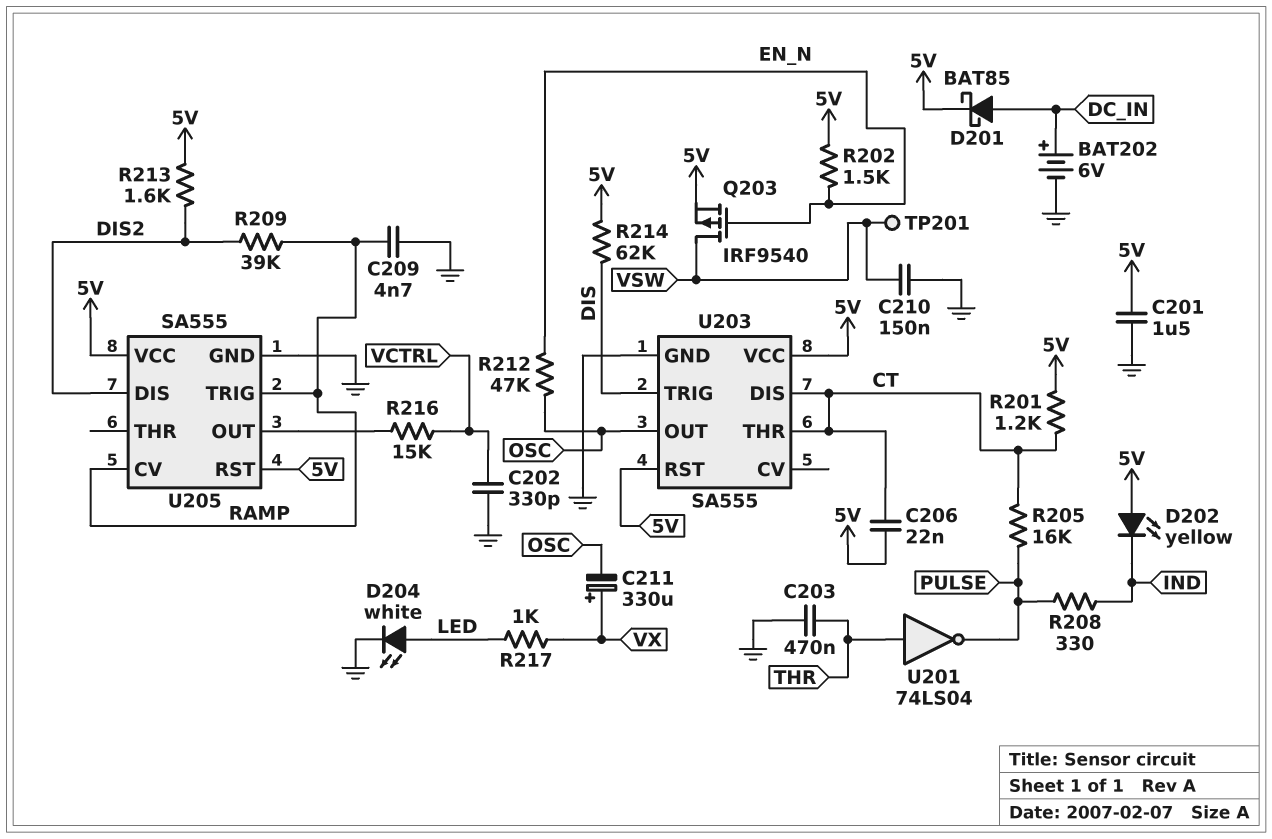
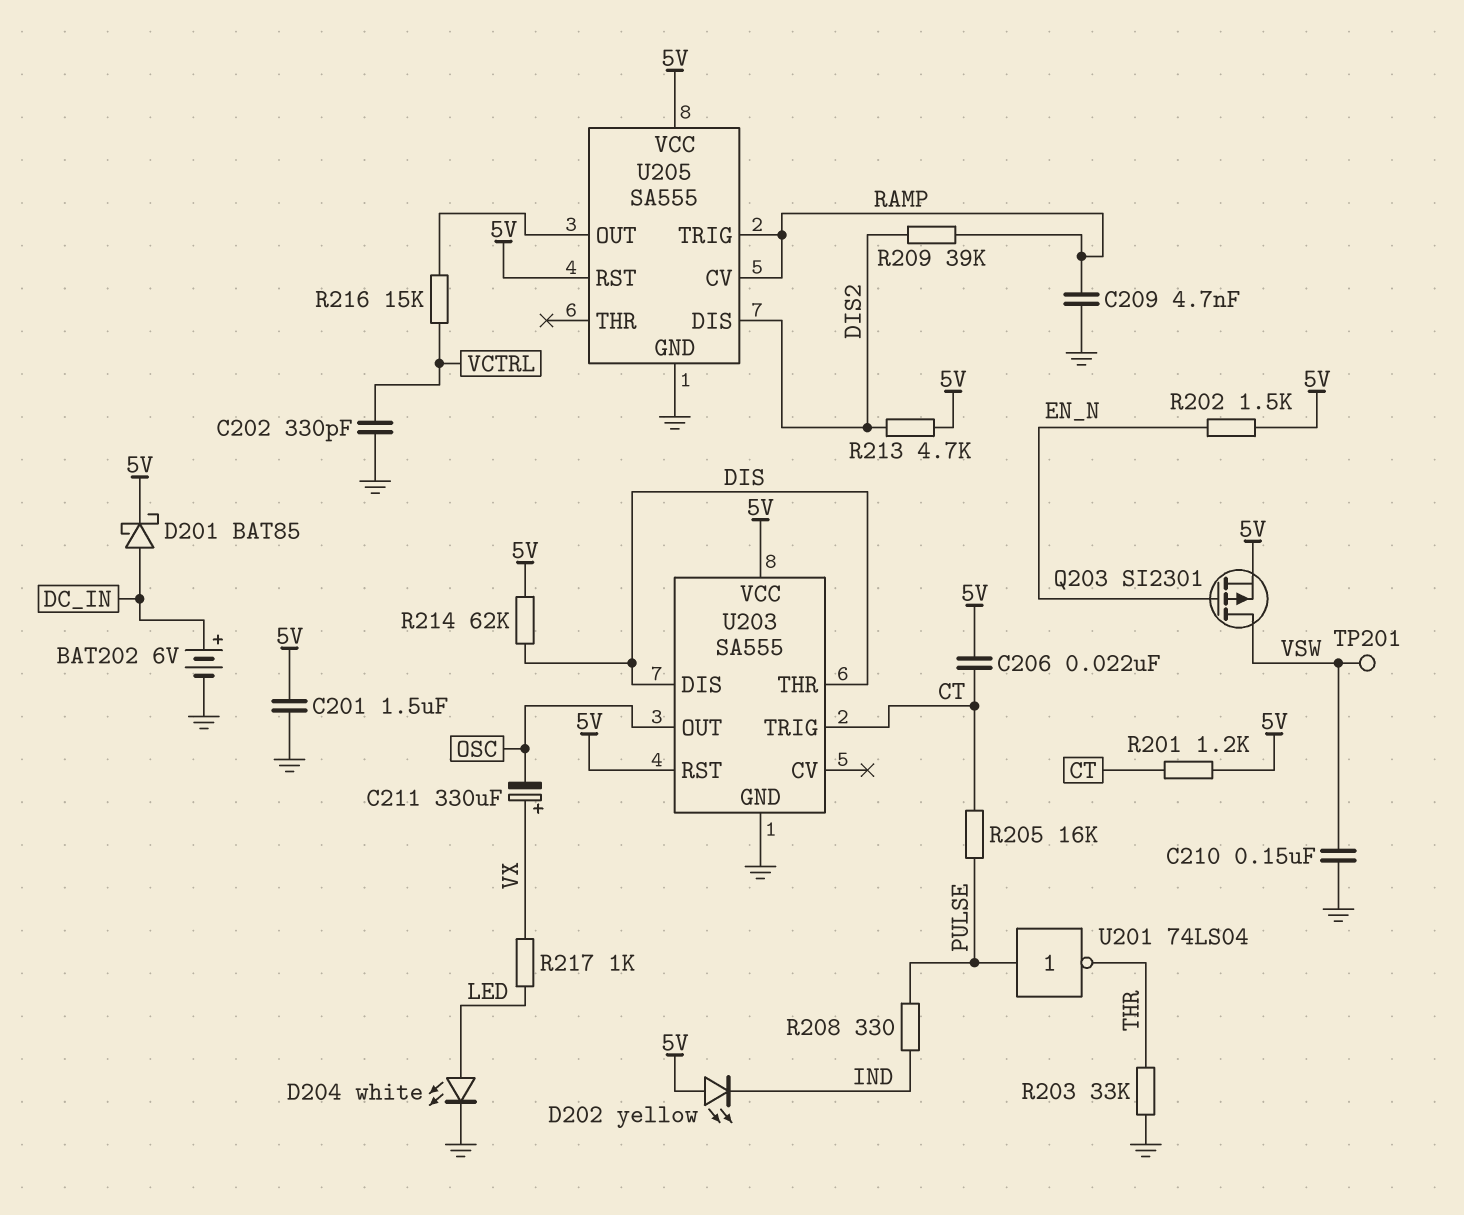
C203: 470nF (GND, THR) -> none
Q203: PMOS IRF9540 (G EN_N, D VSW, S 5V) -> PMOS SI2301 (G EN_N, D VSW, S 5V)
R203: none -> 33k (GND, THR)
R212: 47k (EN_N, OSC) -> none
R213: 1.6k (5V, DIS2) -> 4.7k (5V, DIS2)
U201: NOT 74LS04 (in THR, out PULSE) -> NOT 74LS04 (in PULSE, out THR)
U203 pin DIS: CT -> DIS
U203 pin THR: CT -> DIS
U203 pin TRIG: DIS -> CT

